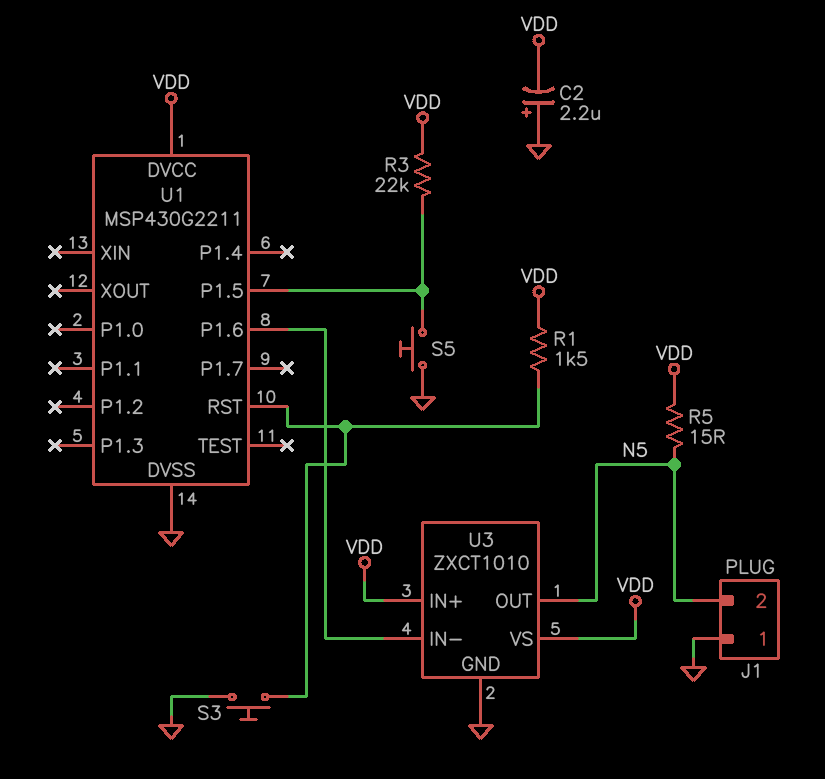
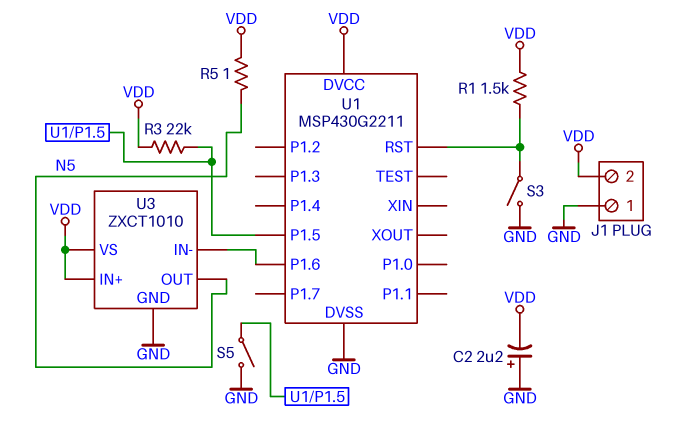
J1 pin 2: N5 -> VDD
R5: 15 (N5, VDD) -> 1 (N5, VDD)
S3: button (GND, U1/RST) -> switch (GND, U1/RST)
S5: button (GND, U1/P1.5) -> switch (GND, U1/P1.5)

